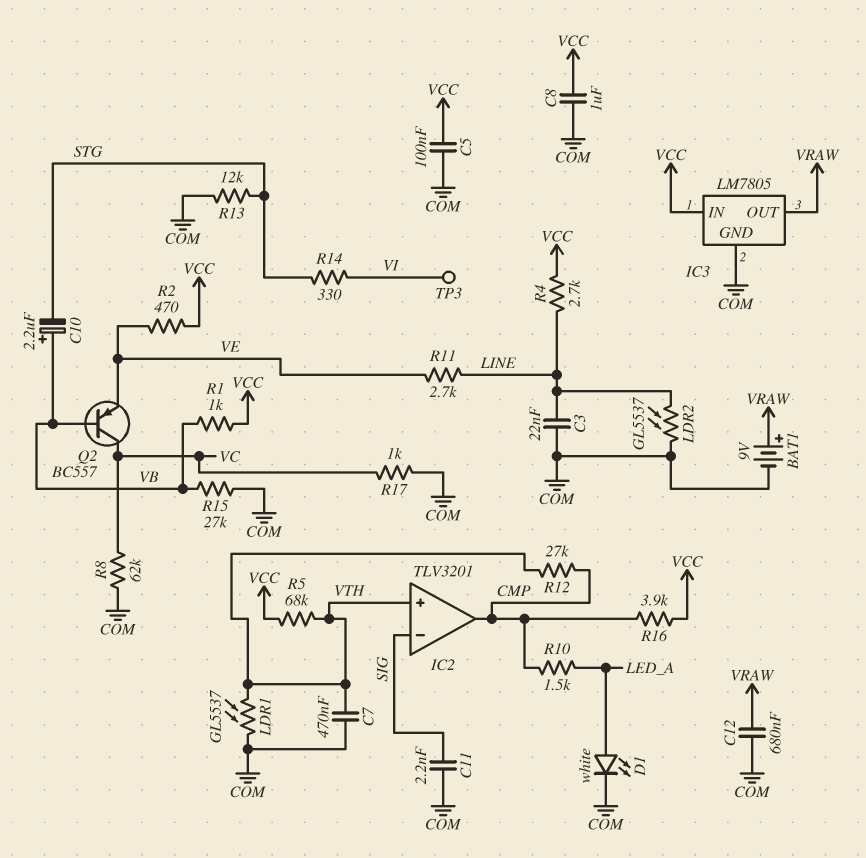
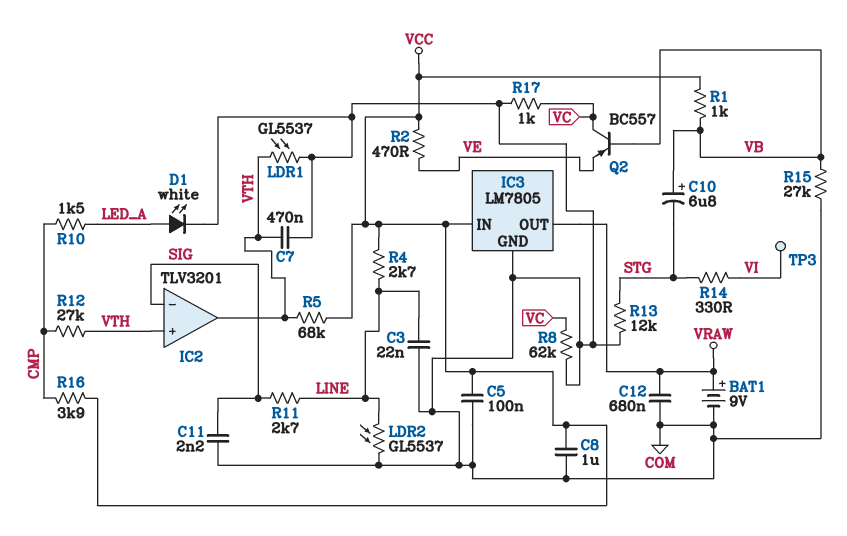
C10: 2.2uF (plus VB, minus STG) -> 6.8uF (plus VB, minus STG)
IC2 pin out: CMP -> VTH
R11: 2.7k (LINE, VE) -> 2.7k (LINE, SIG)

